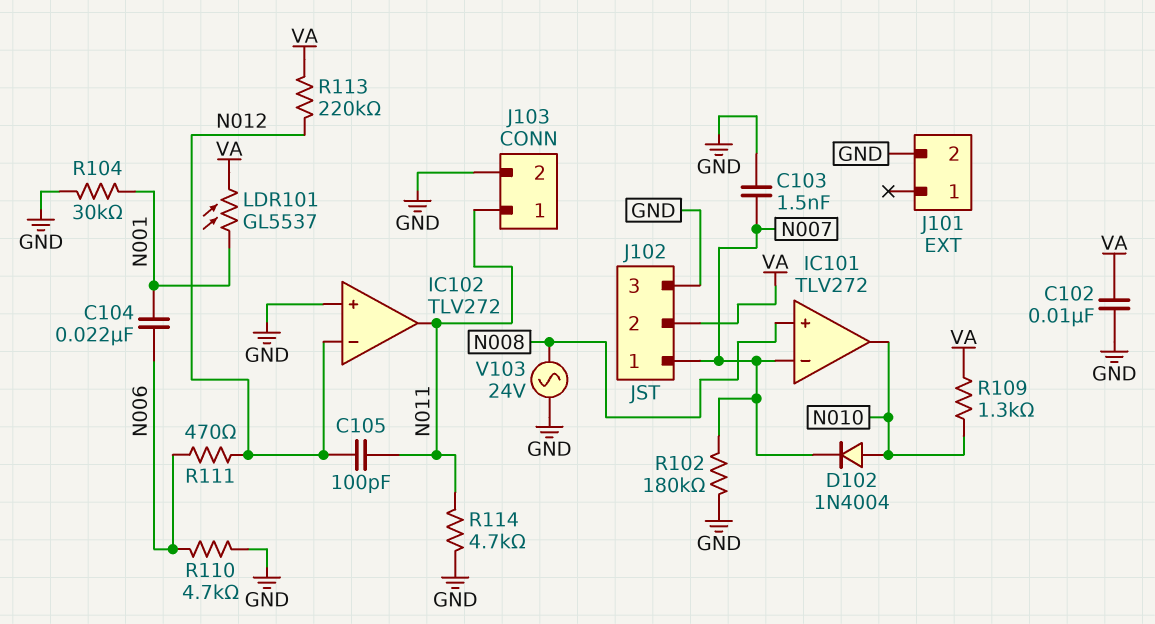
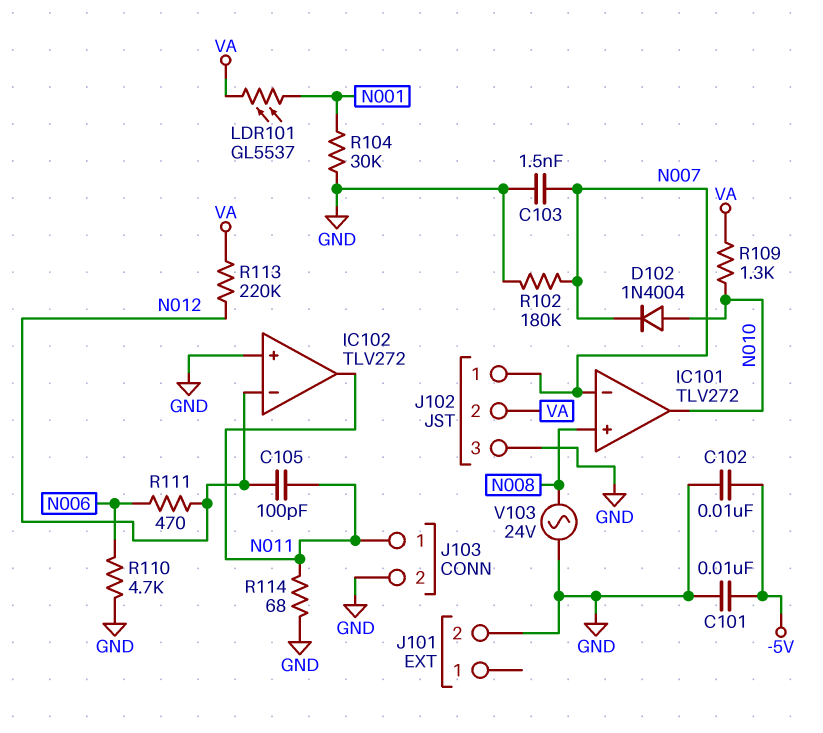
C101: none -> 10nF (-5V, GND)
C102: 10nF (GND, VA) -> 10nF (-5V, GND)
C104: 22nF (N001, N006) -> none
R114: 4.7k (GND, N011) -> 68 (GND, N011)

